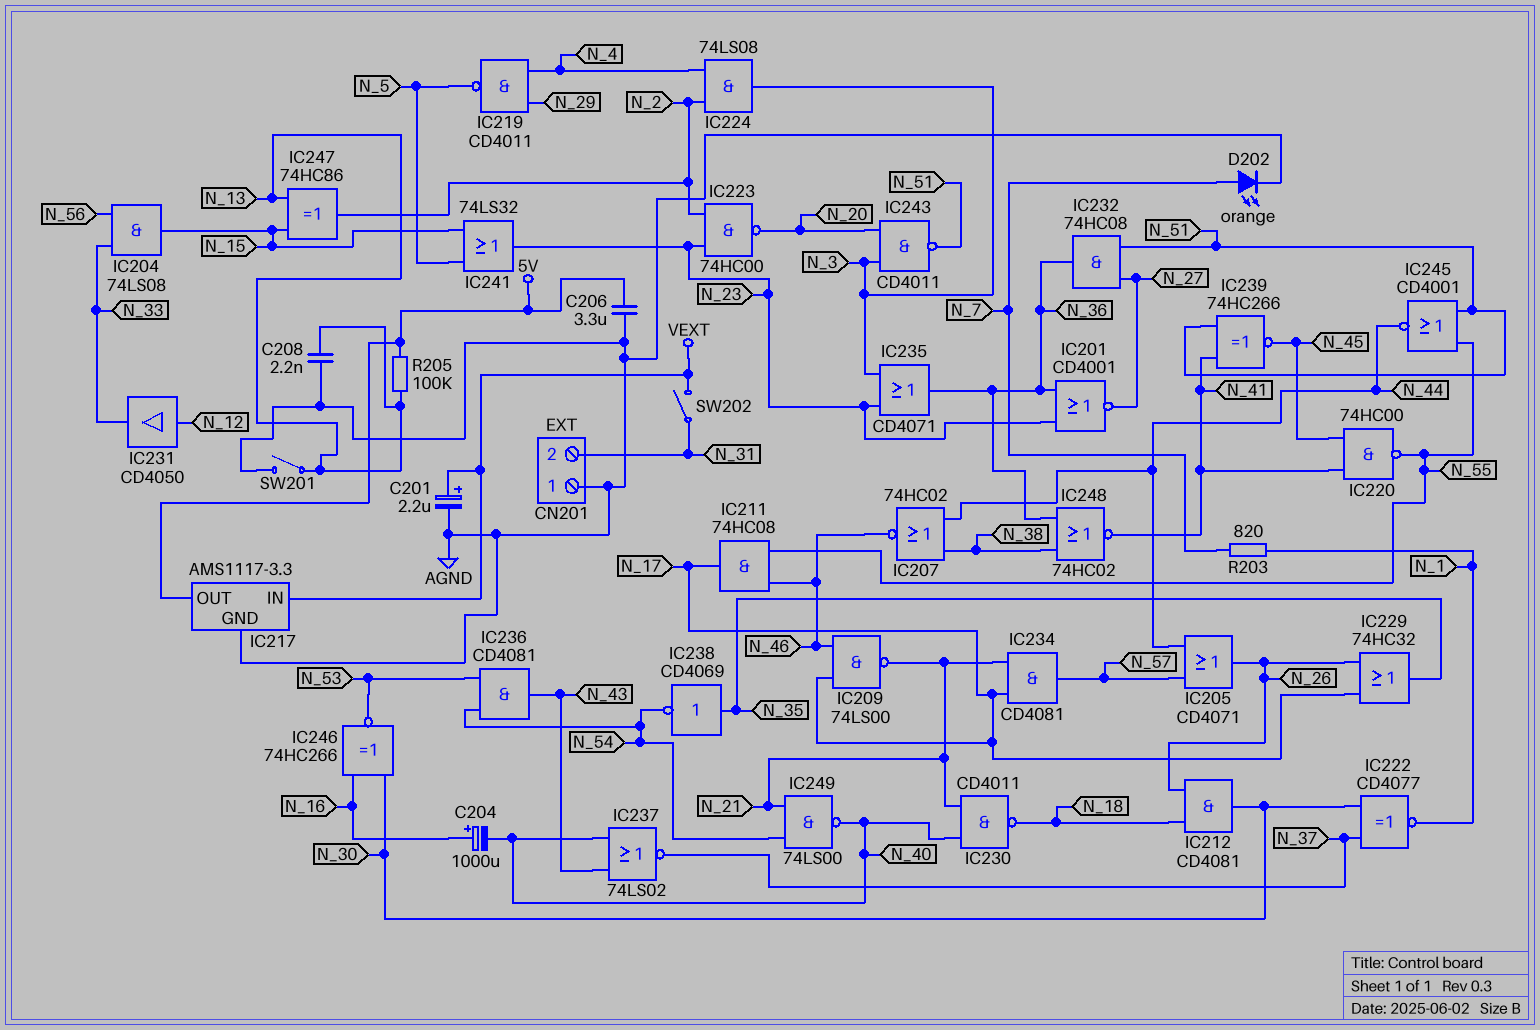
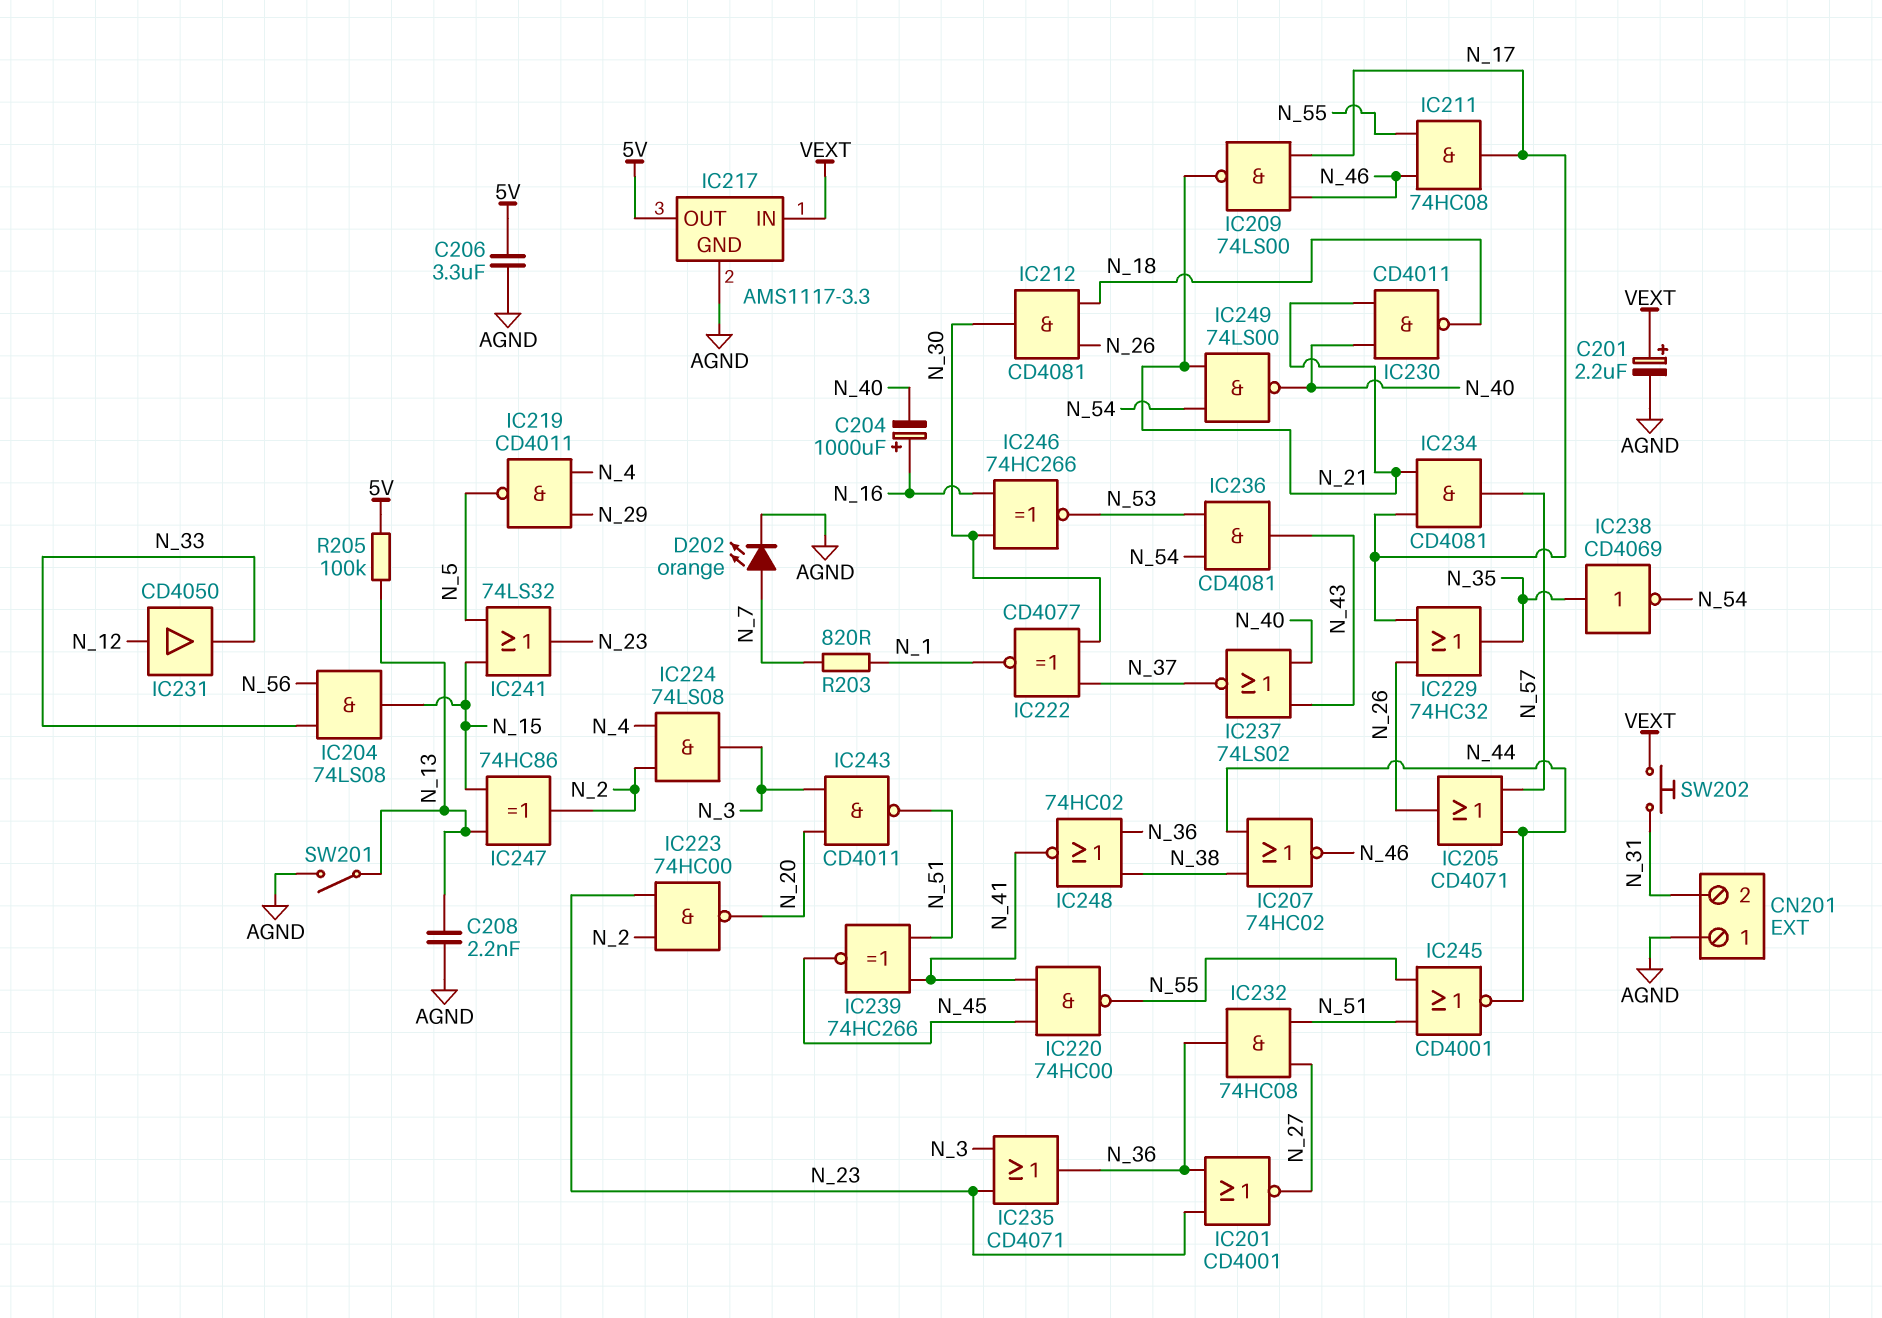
SW202: switch (N_31, VEXT) -> button (N_31, VEXT)

